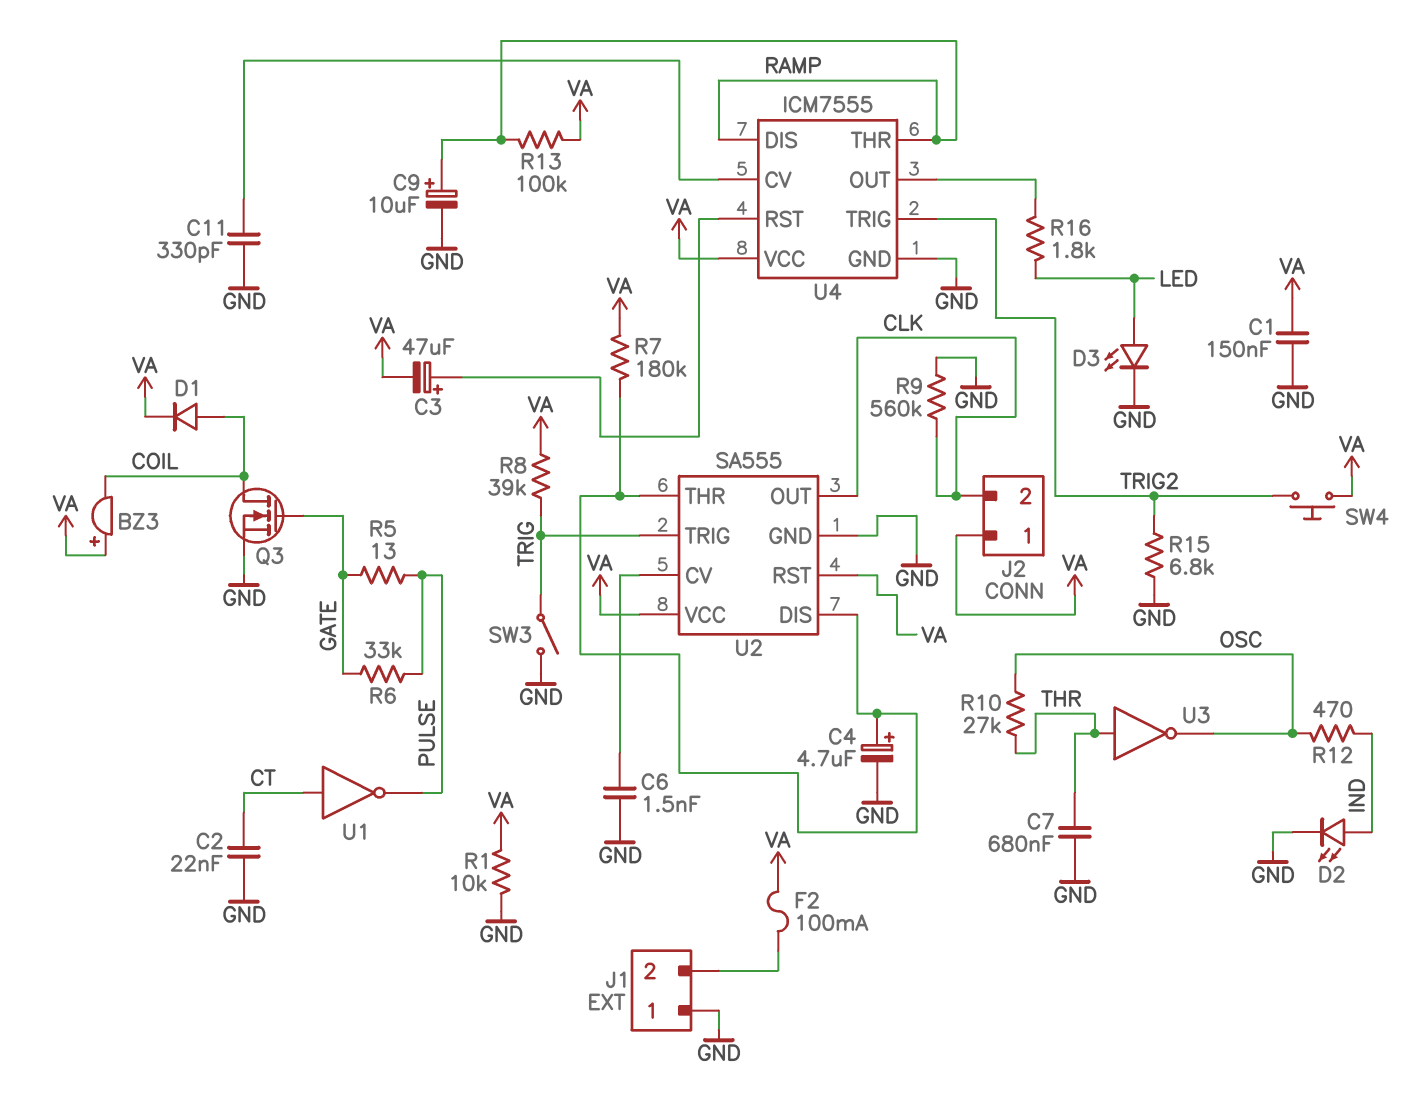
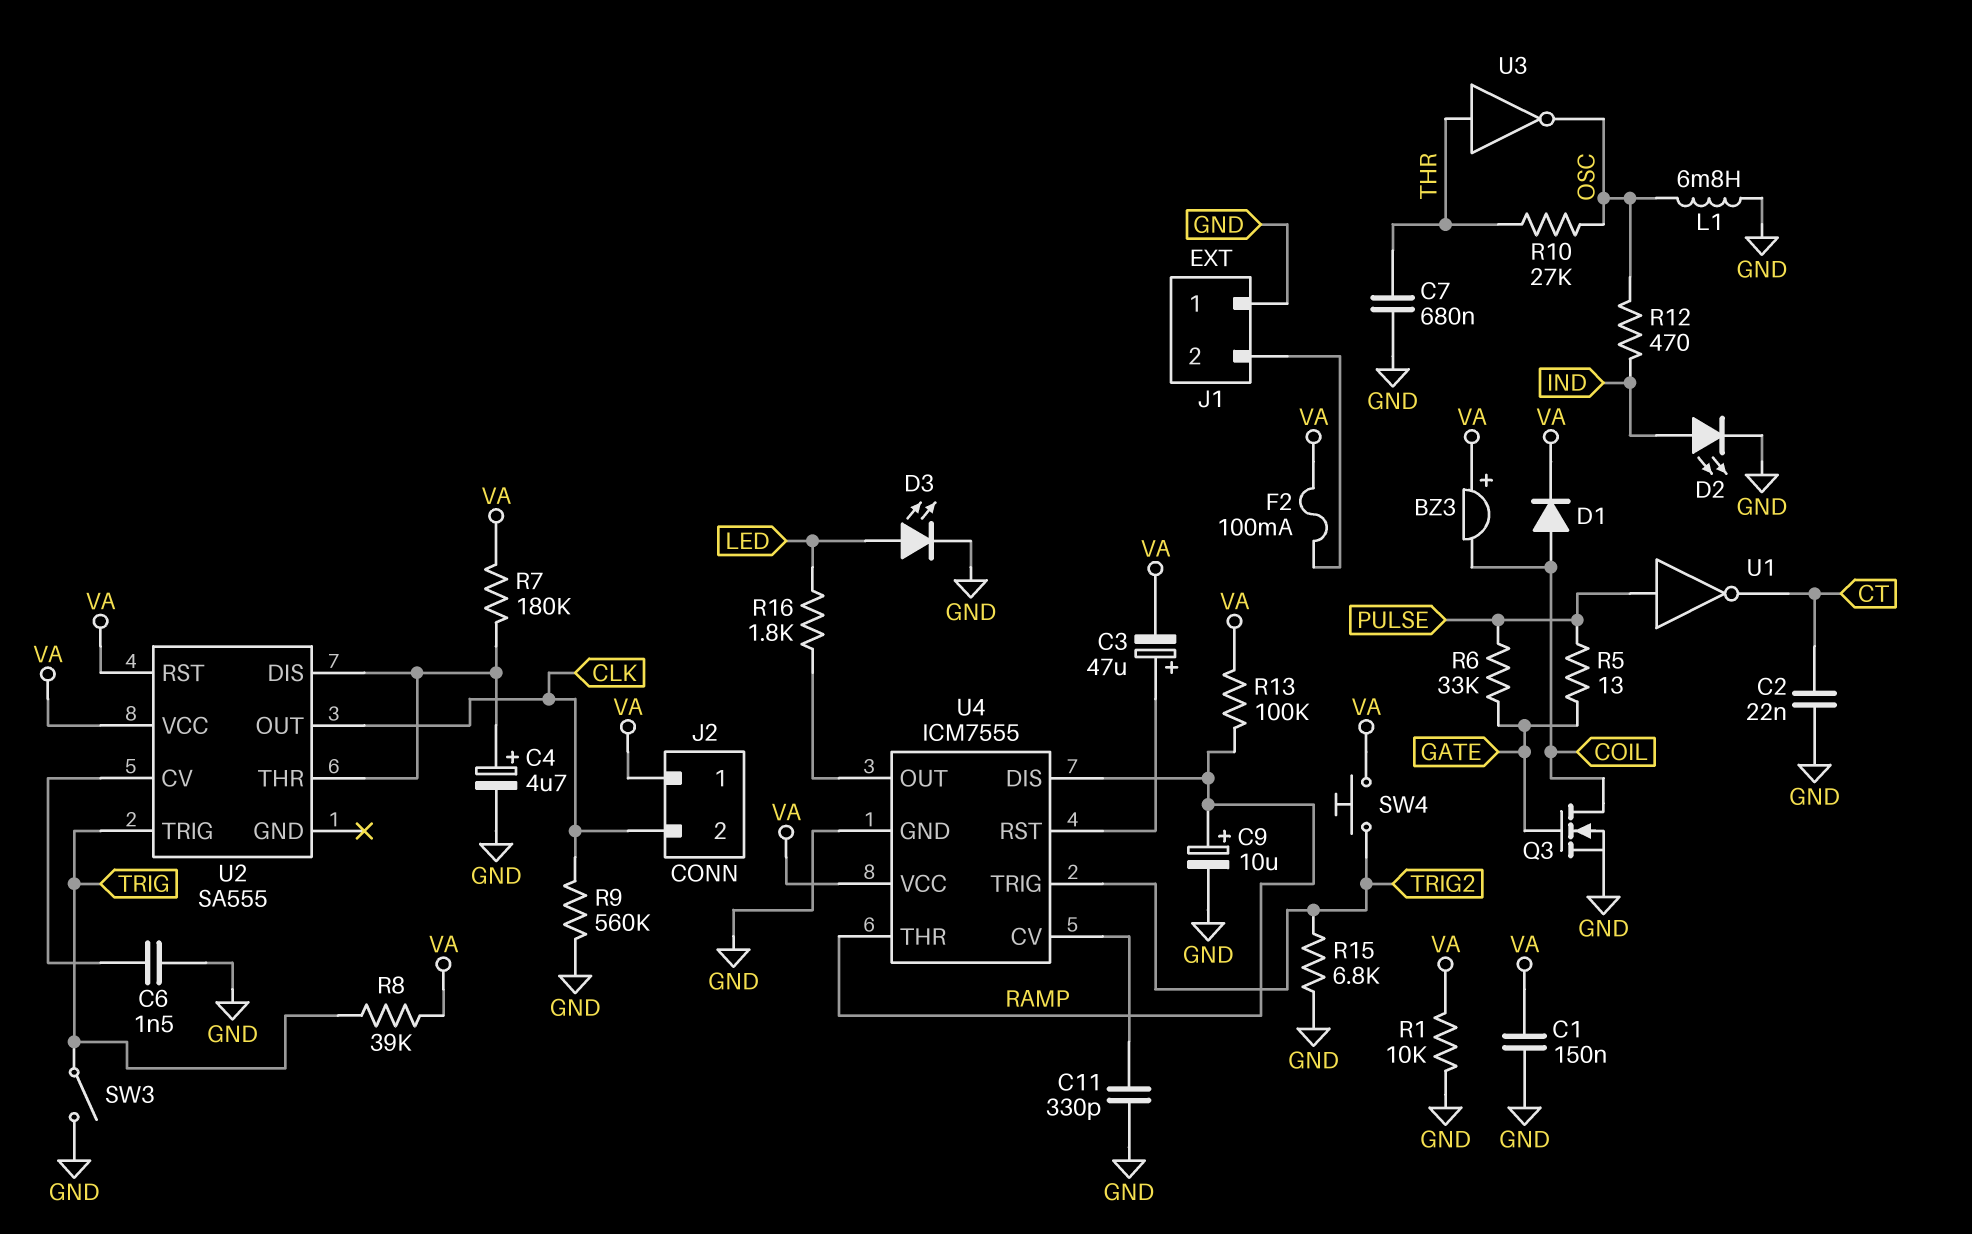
L1: none -> 6.8mH (GND, OSC)
U1: NOT (in CT, out PULSE) -> NOT (in PULSE, out CT)
U2 pin GND: GND -> none

